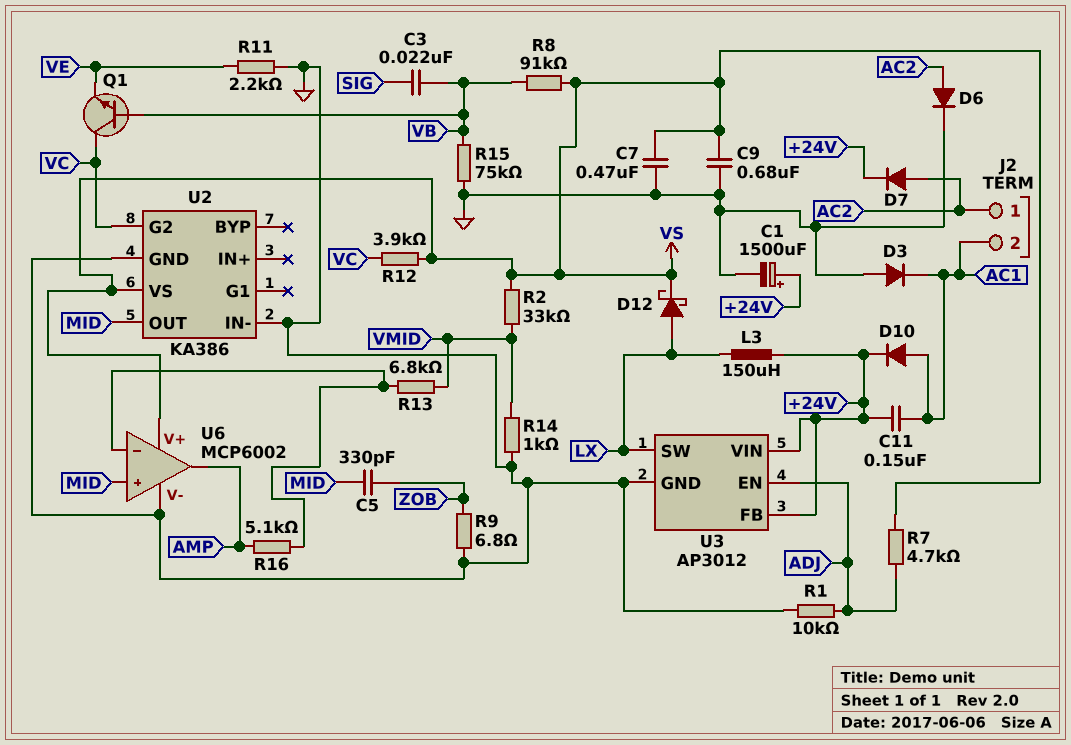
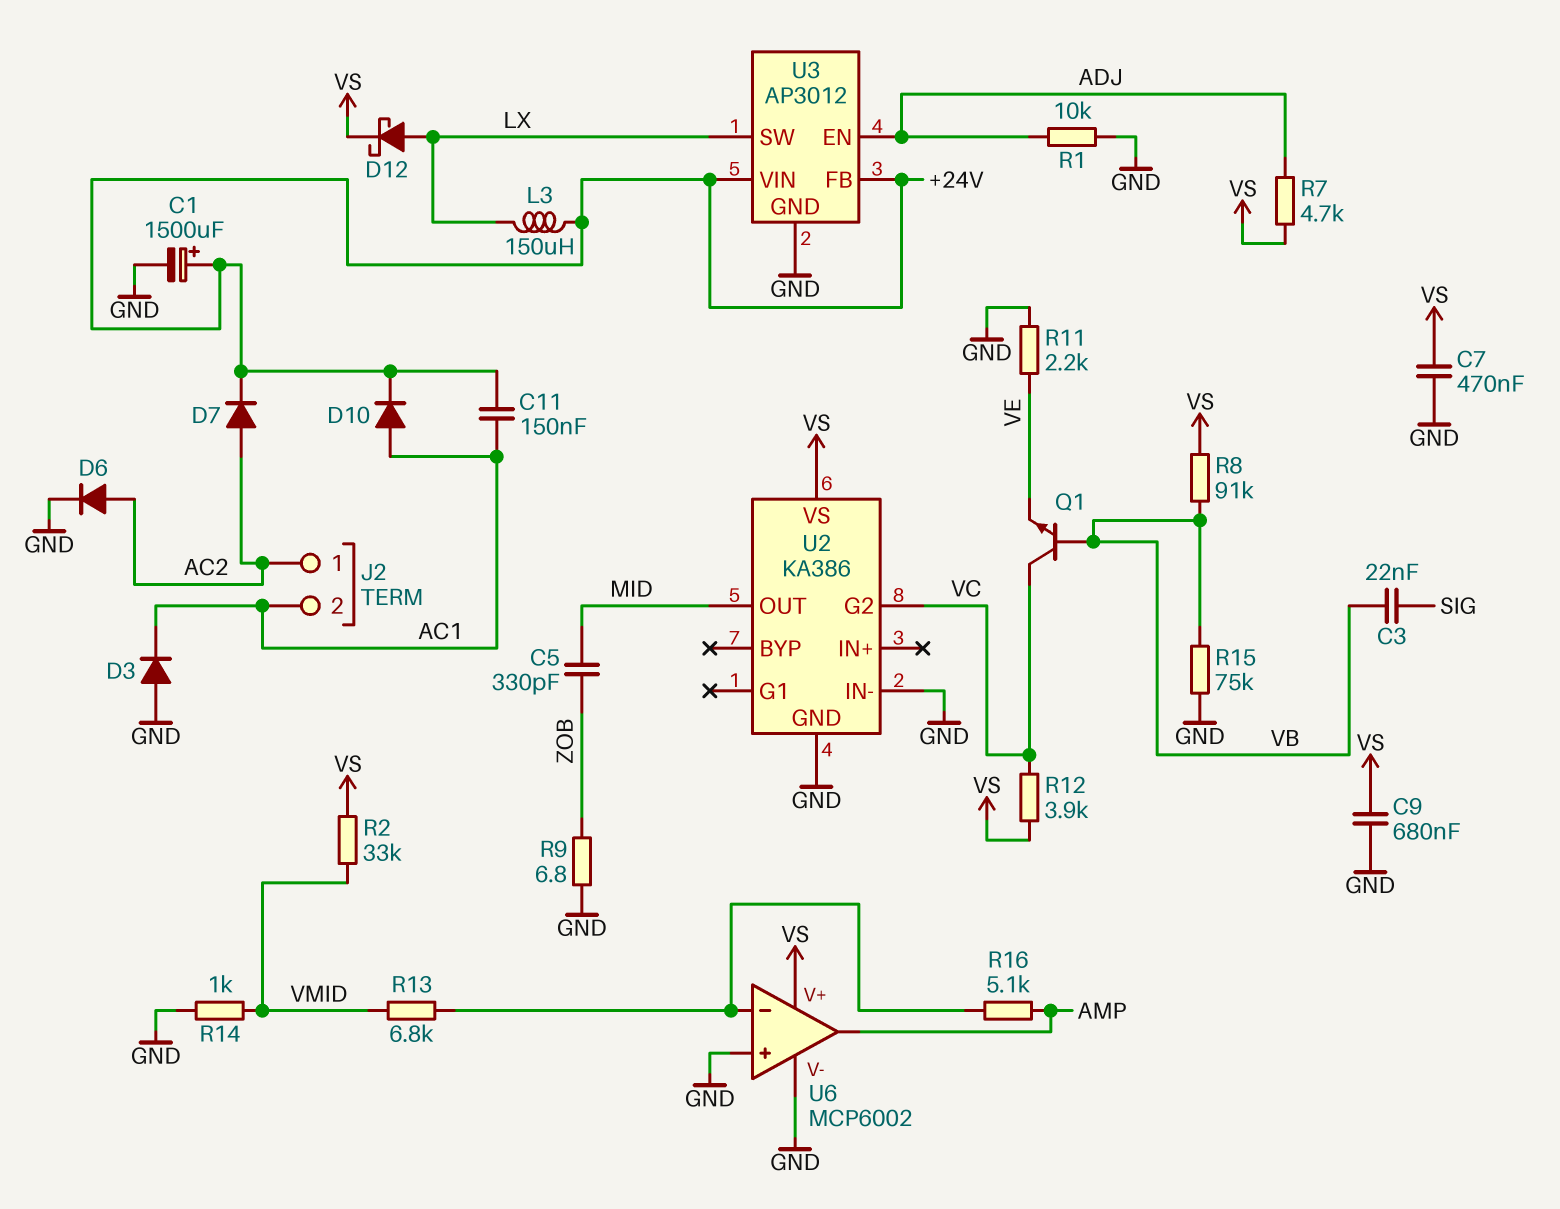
U6 pin in+: MID -> GND

